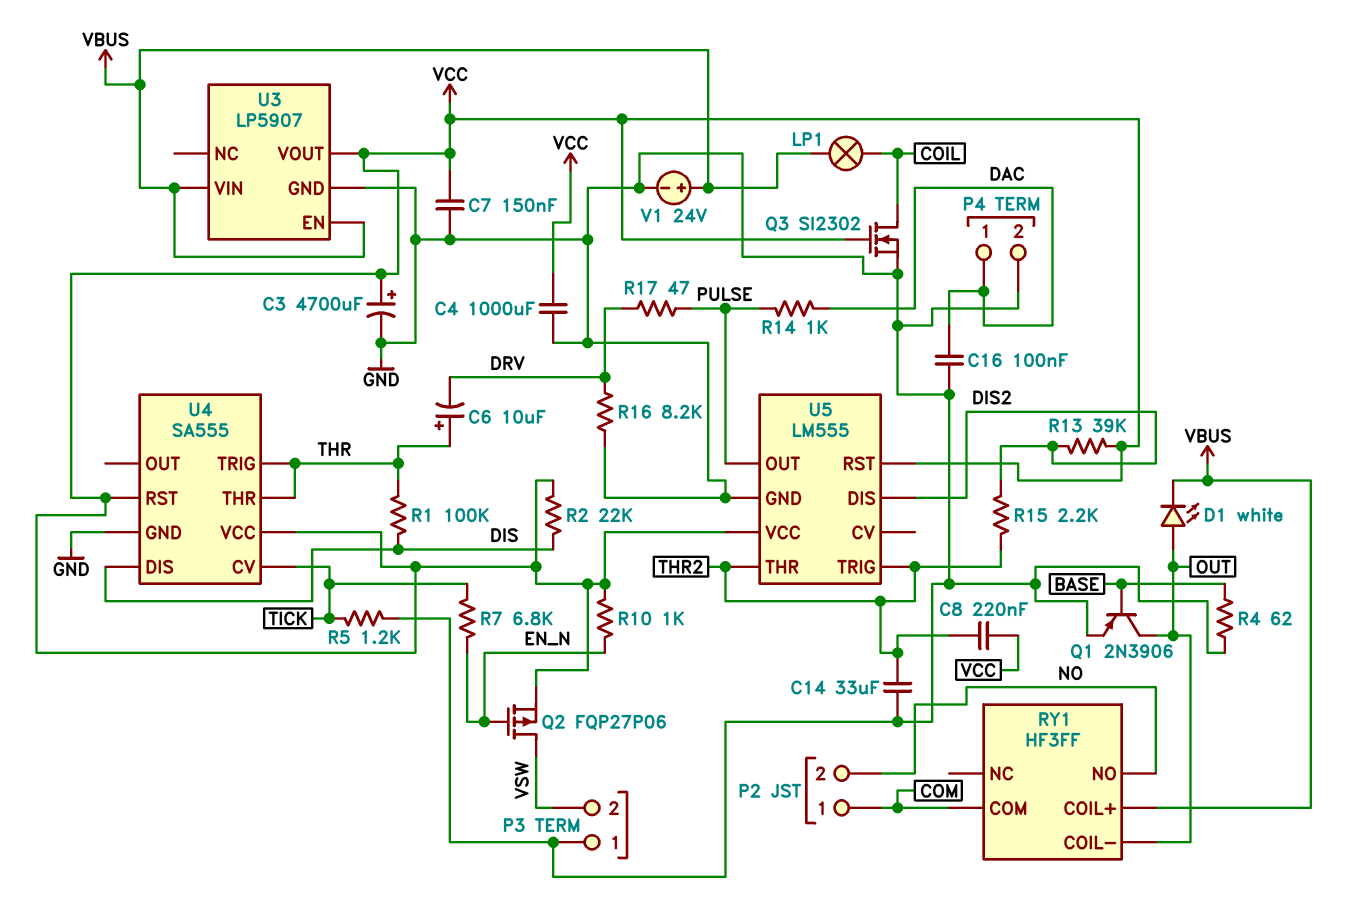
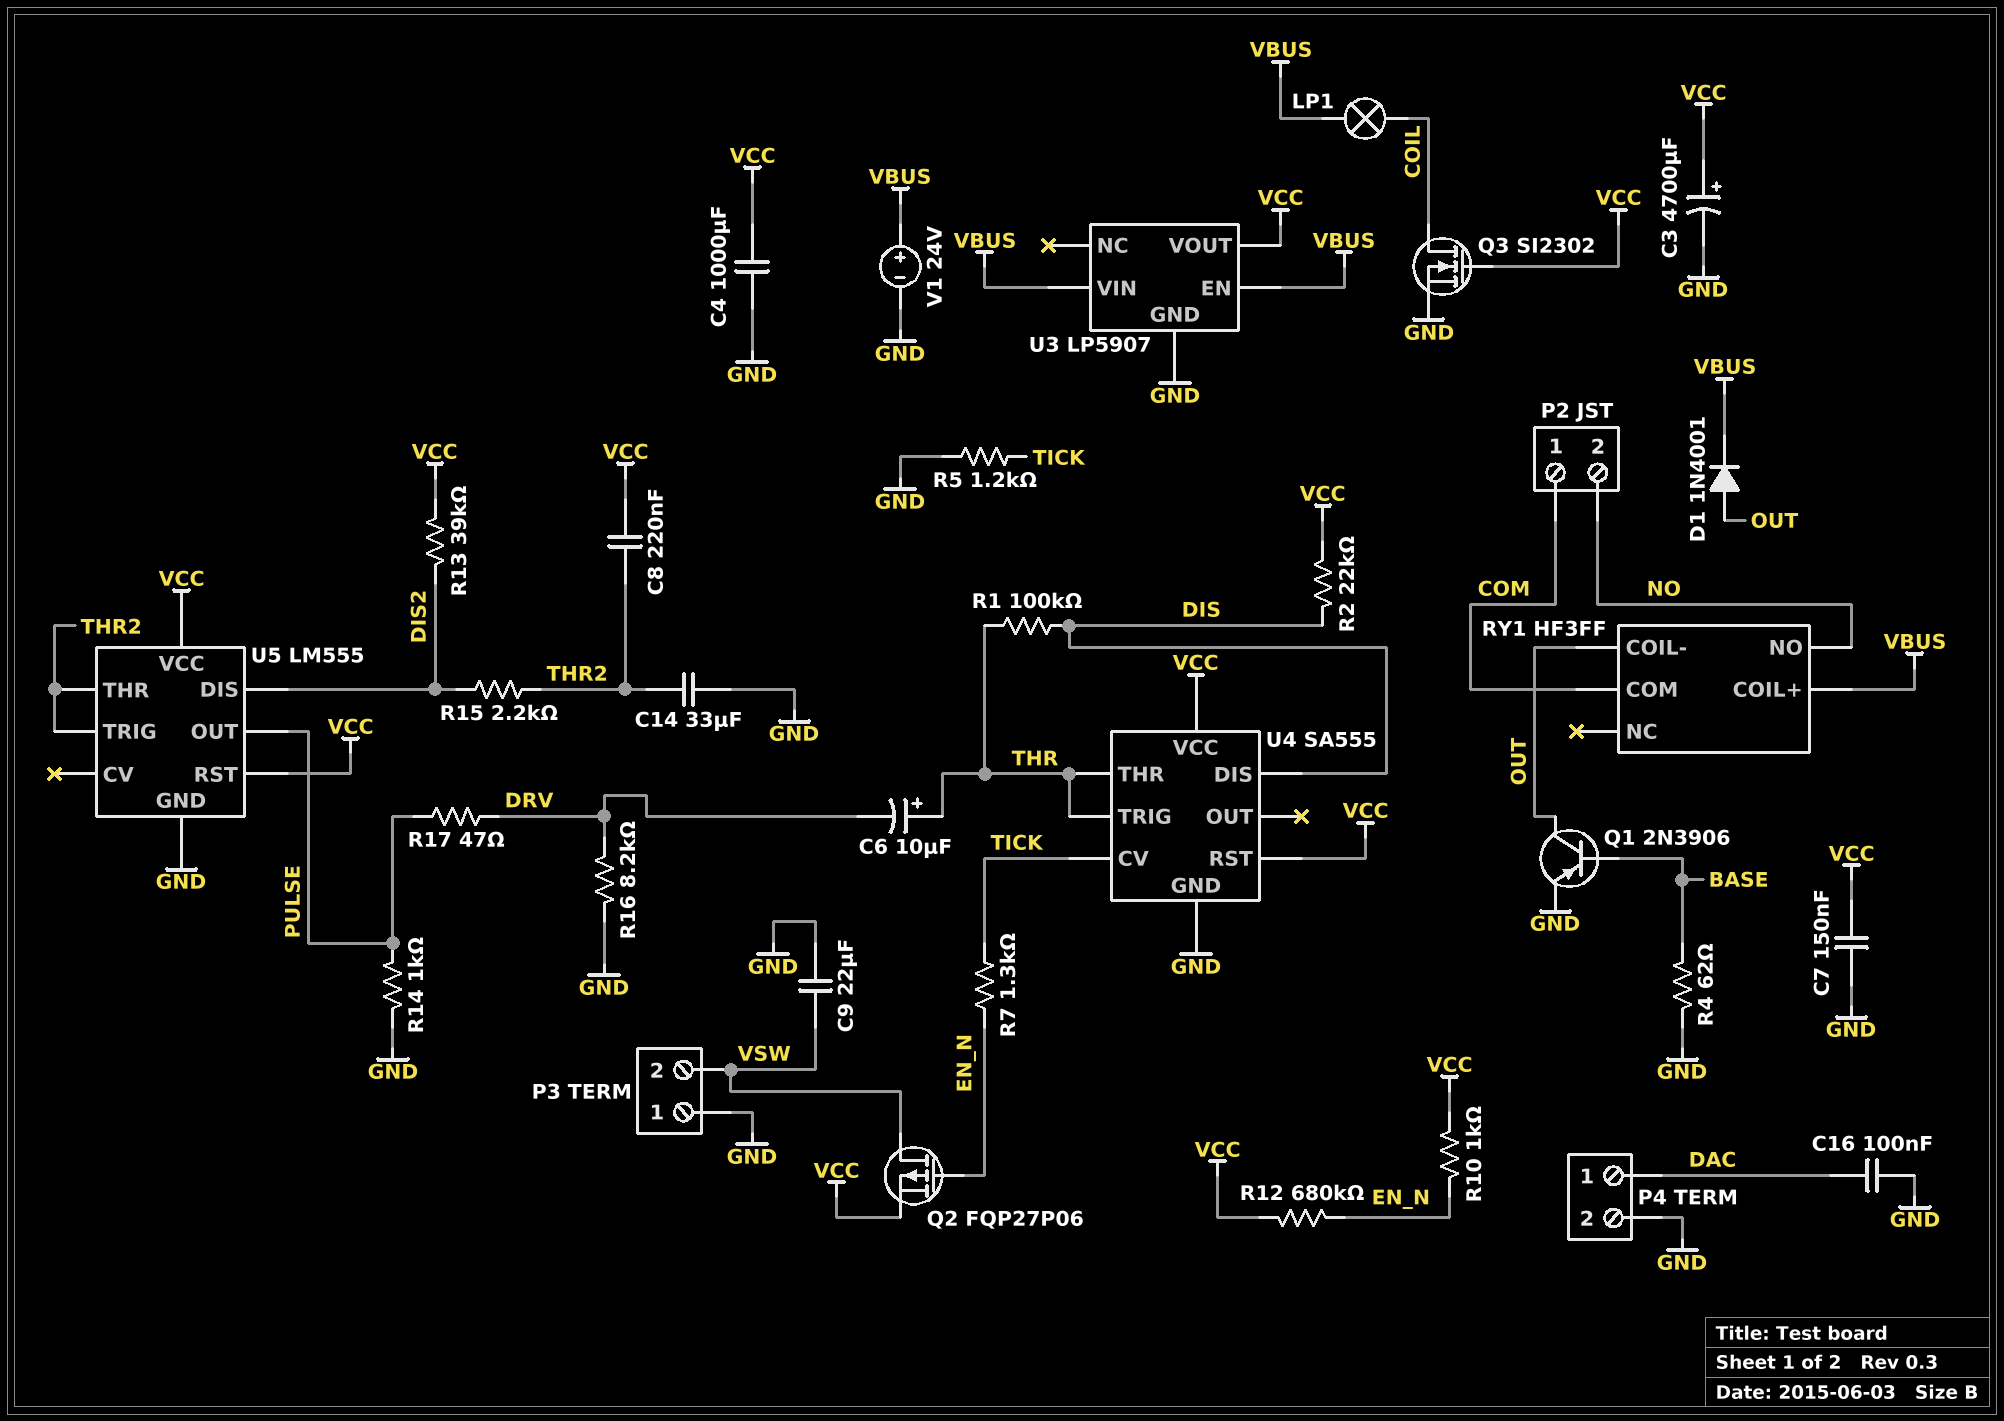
C9: none -> 22uF (GND, VSW)
D1: LED white (A OUT, K VBUS) -> diode 1N4001 (A OUT, K VBUS)
R7: 6.8k (EN_N, TICK) -> 1.3k (EN_N, TICK)
R12: none -> 680k (EN_N, VCC)
R14: 1k (DAC, PULSE) -> 1k (GND, PULSE)

